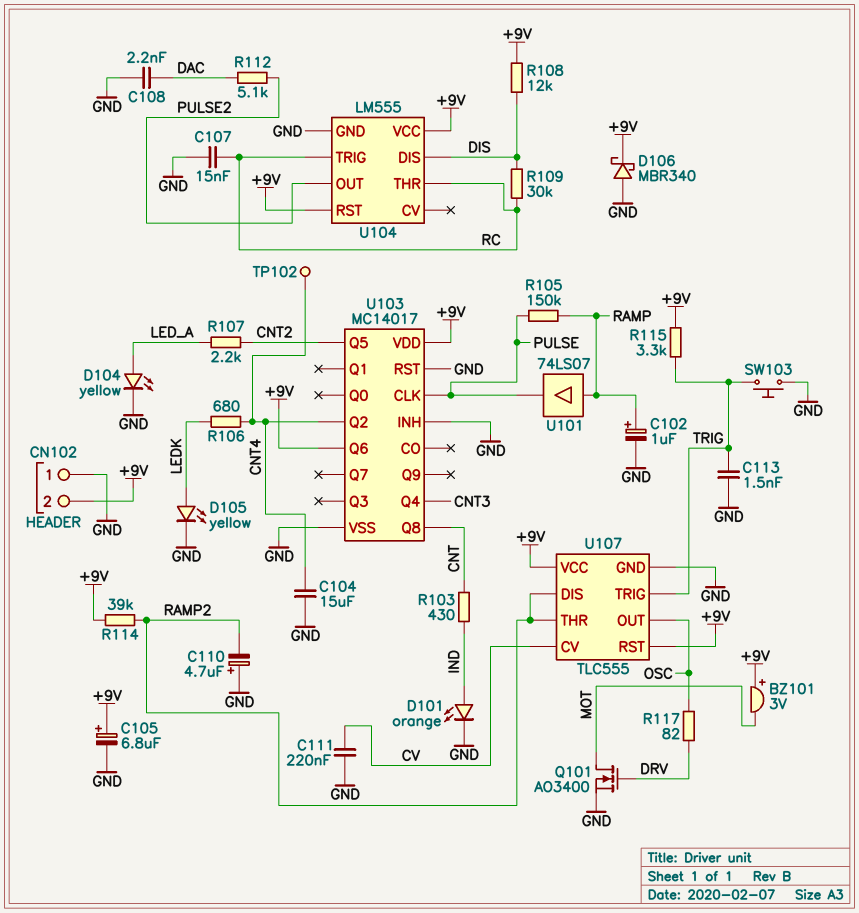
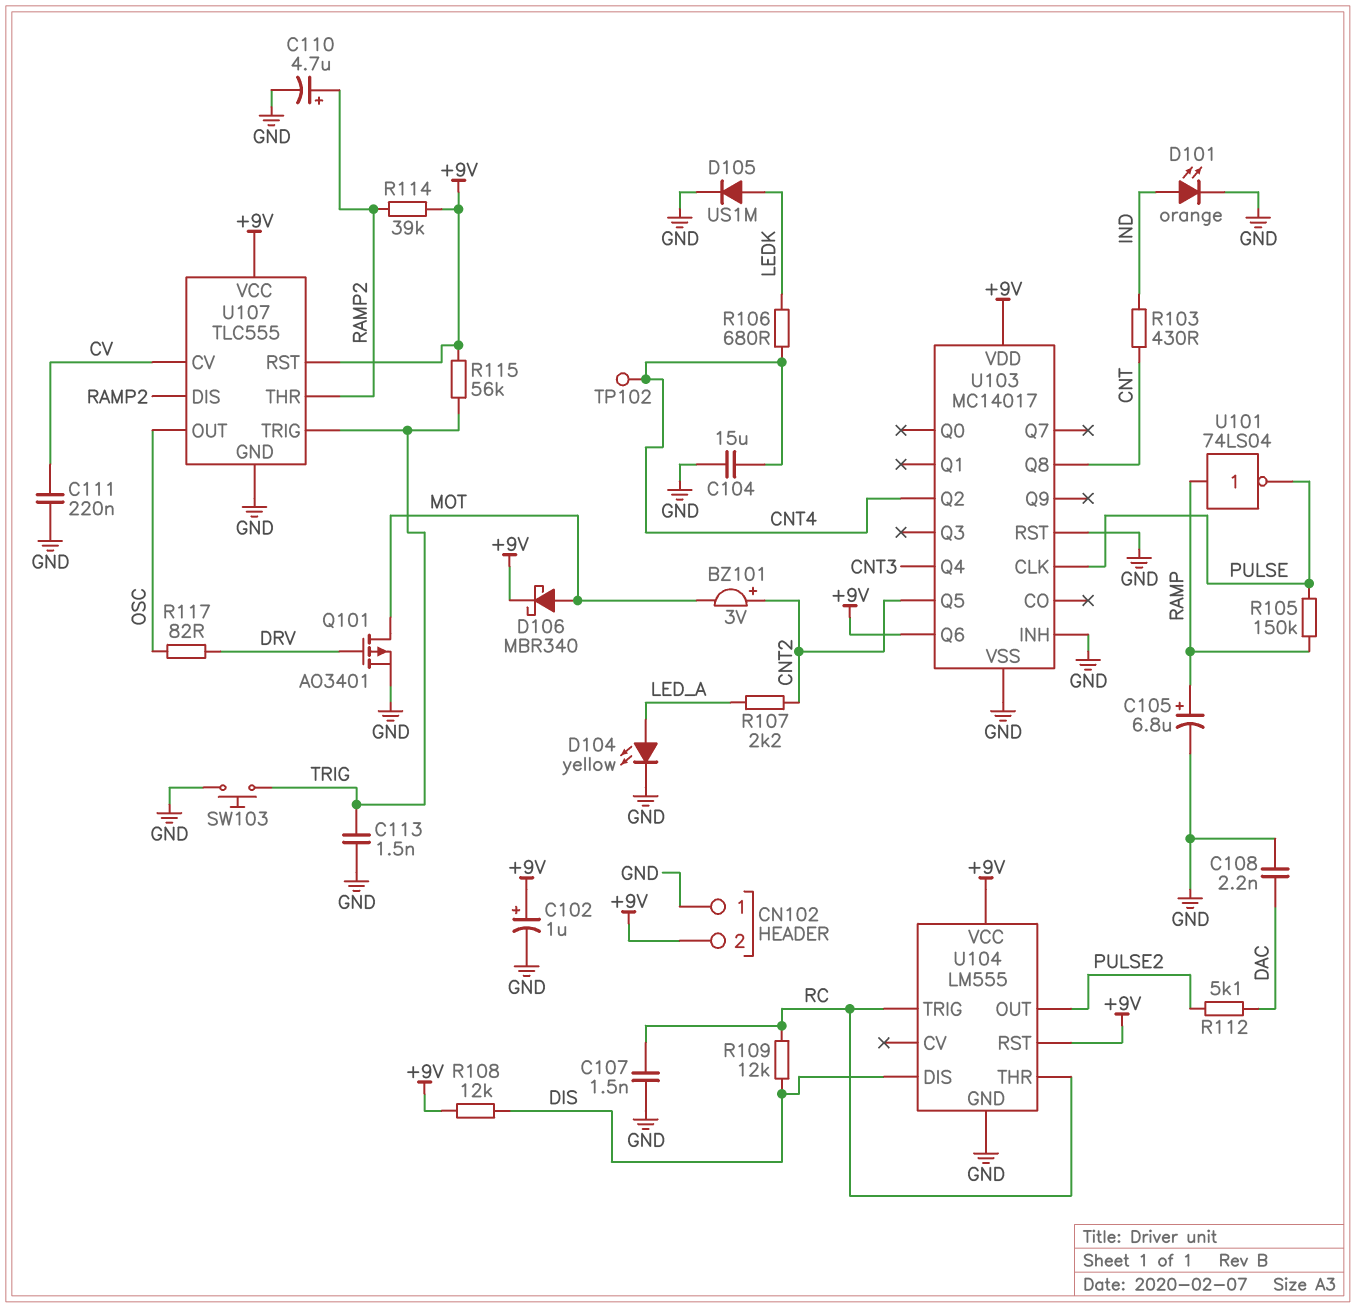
BZ101: buzzer 3V (plus +9V, minus MOT) -> buzzer 3V (plus CNT2, minus MOT)
C102: 1uF (plus RAMP, minus GND) -> 1uF (plus +9V, minus GND)
C105: 6.8uF (plus +9V, minus GND) -> 6.8uF (plus RAMP, minus GND)
C107: 15nF (GND, RC) -> 1.5nF (GND, RC)
C110: 4.7uF (plus GND, minus RAMP2) -> 4.7uF (plus RAMP2, minus GND)
D105: LED yellow (A LEDK, K GND) -> diode US1M (A LEDK, K GND)
D106: schottky MBR340 (A GND, K +9V) -> schottky MBR340 (A MOT, K +9V)
Q101: NMOS AO3400 (G DRV, D MOT, S GND) -> PMOS AO3401 (G DRV, D MOT, S GND)
R109: 30k (DIS, RC) -> 12k (DIS, RC)
R115: 3.3k (+9V, TRIG) -> 56k (+9V, TRIG)
U101: buffer 74LS07 (in RAMP, out PULSE) -> NOT 74LS04 (in RAMP, out PULSE)

